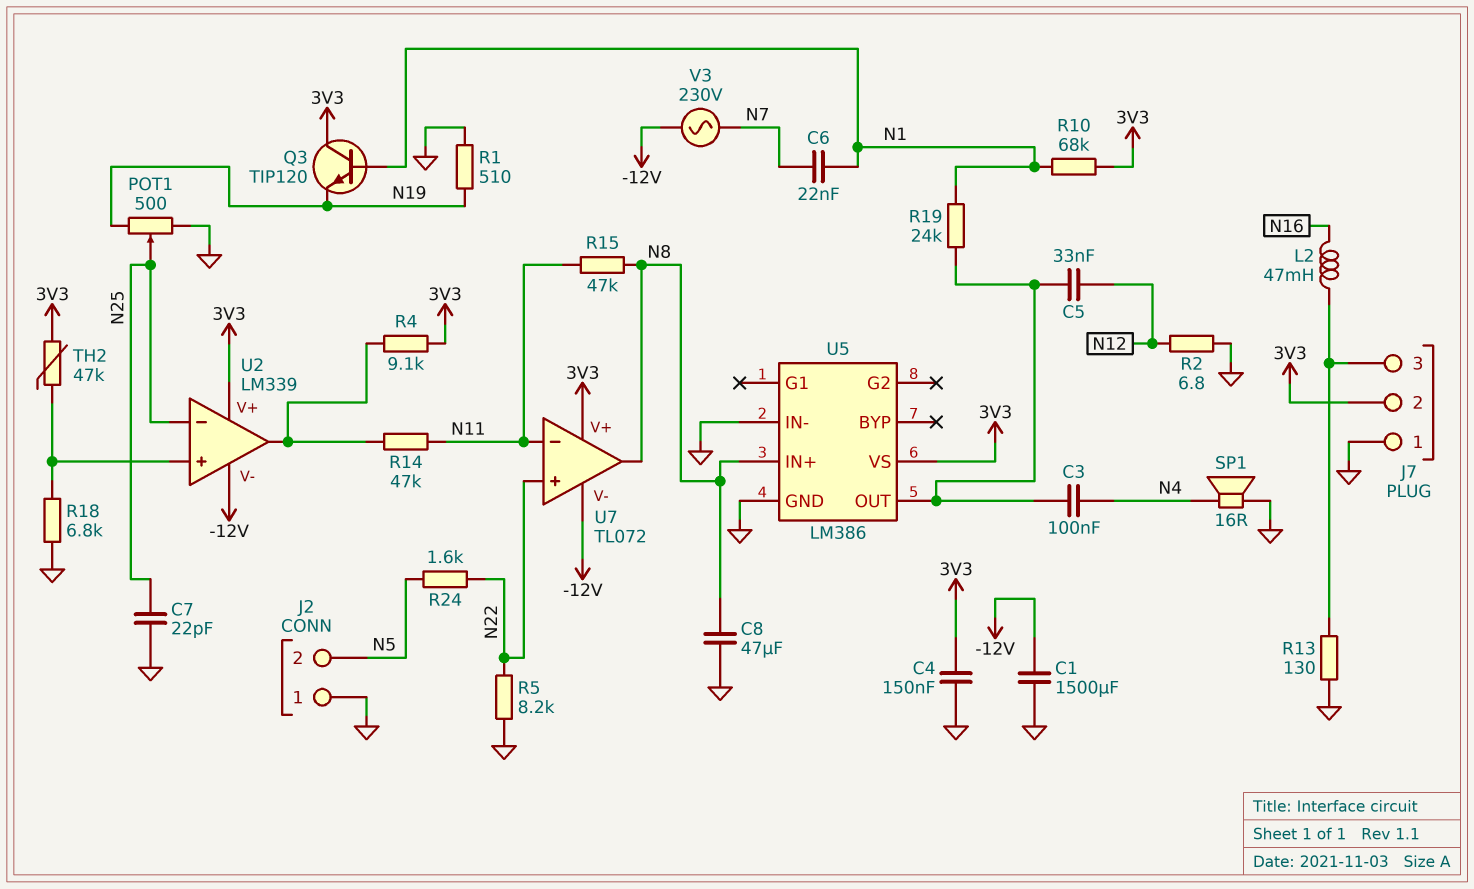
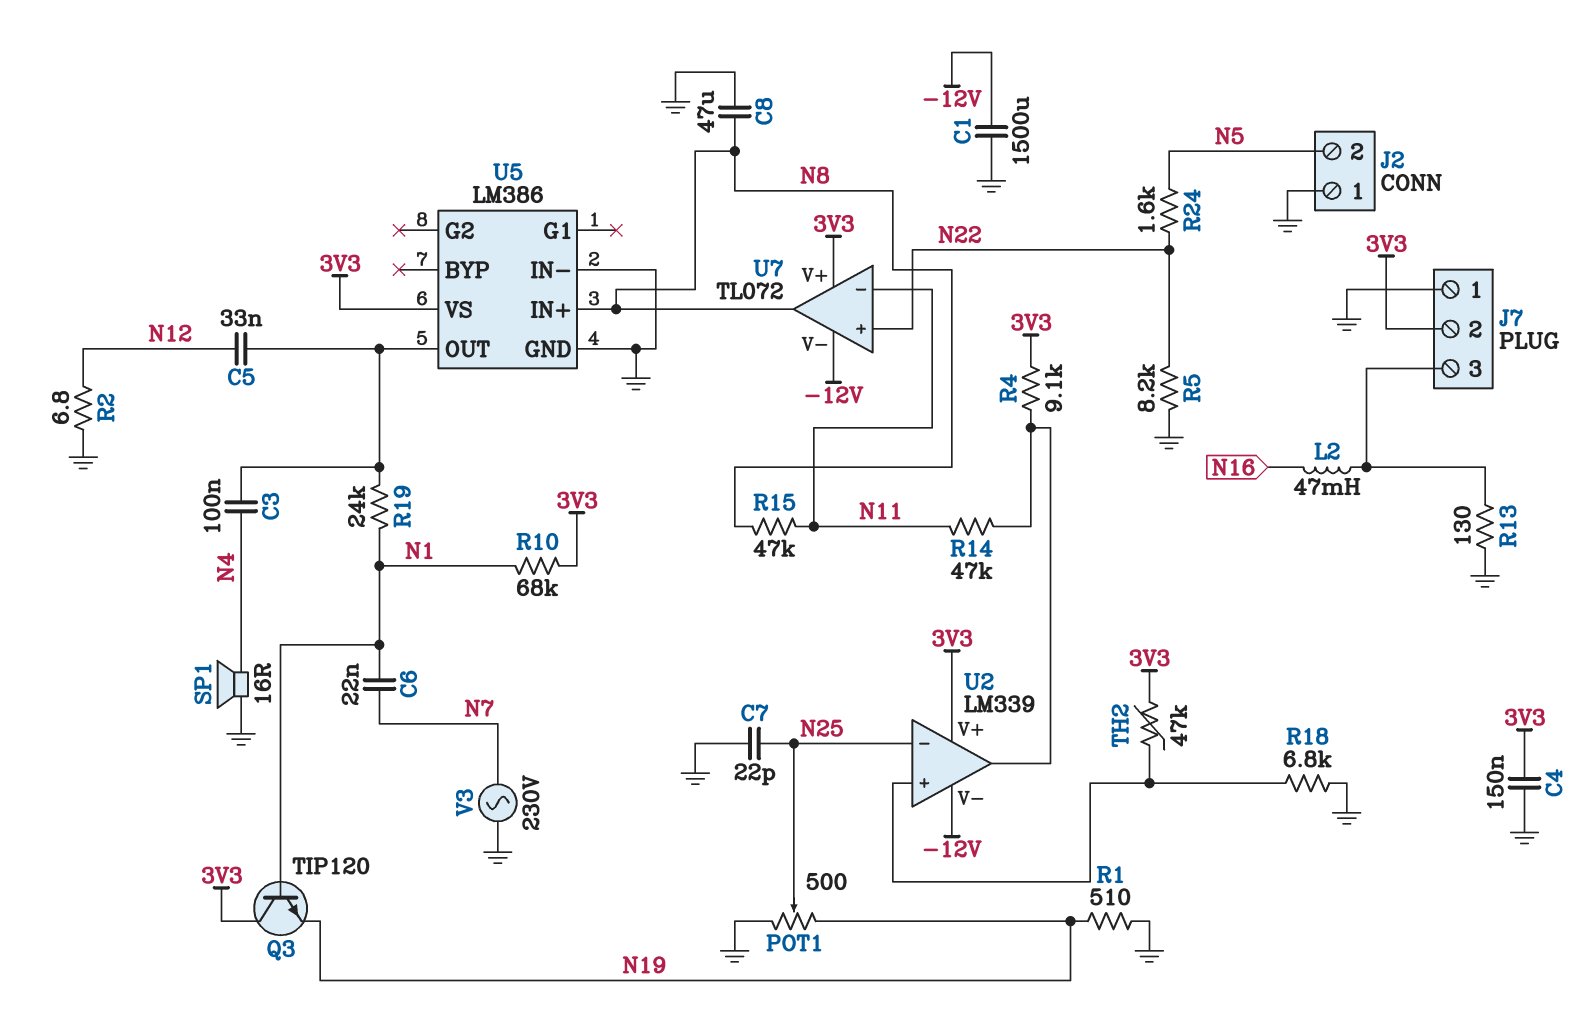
V3: AC 230V (-12V, N7) -> AC 230V (GND, N7)

